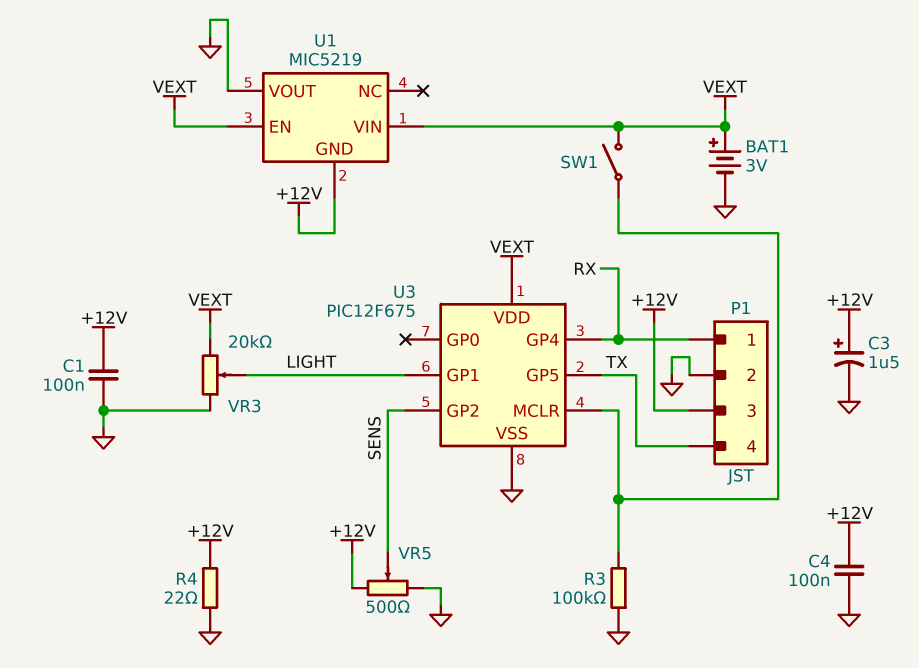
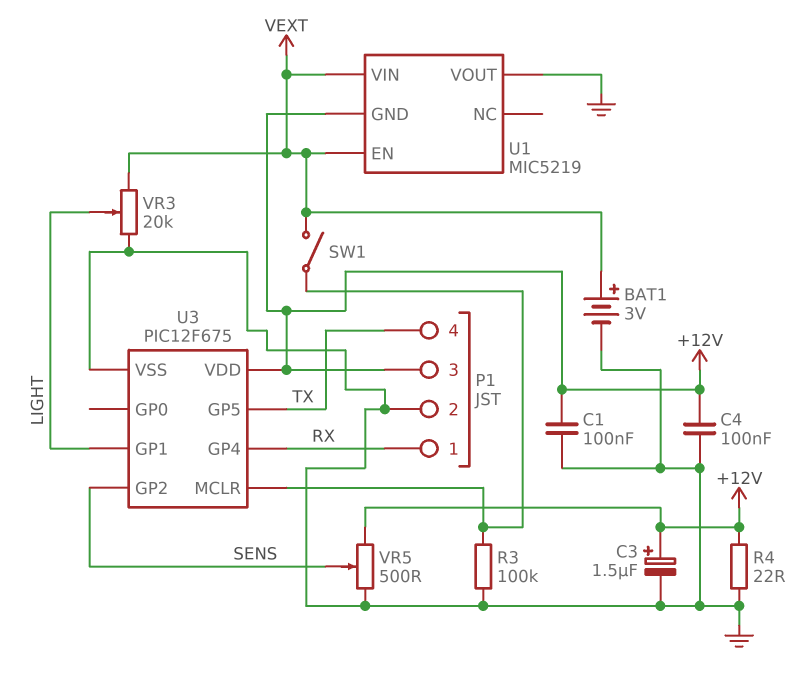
U3 pin VDD: VEXT -> +12V

